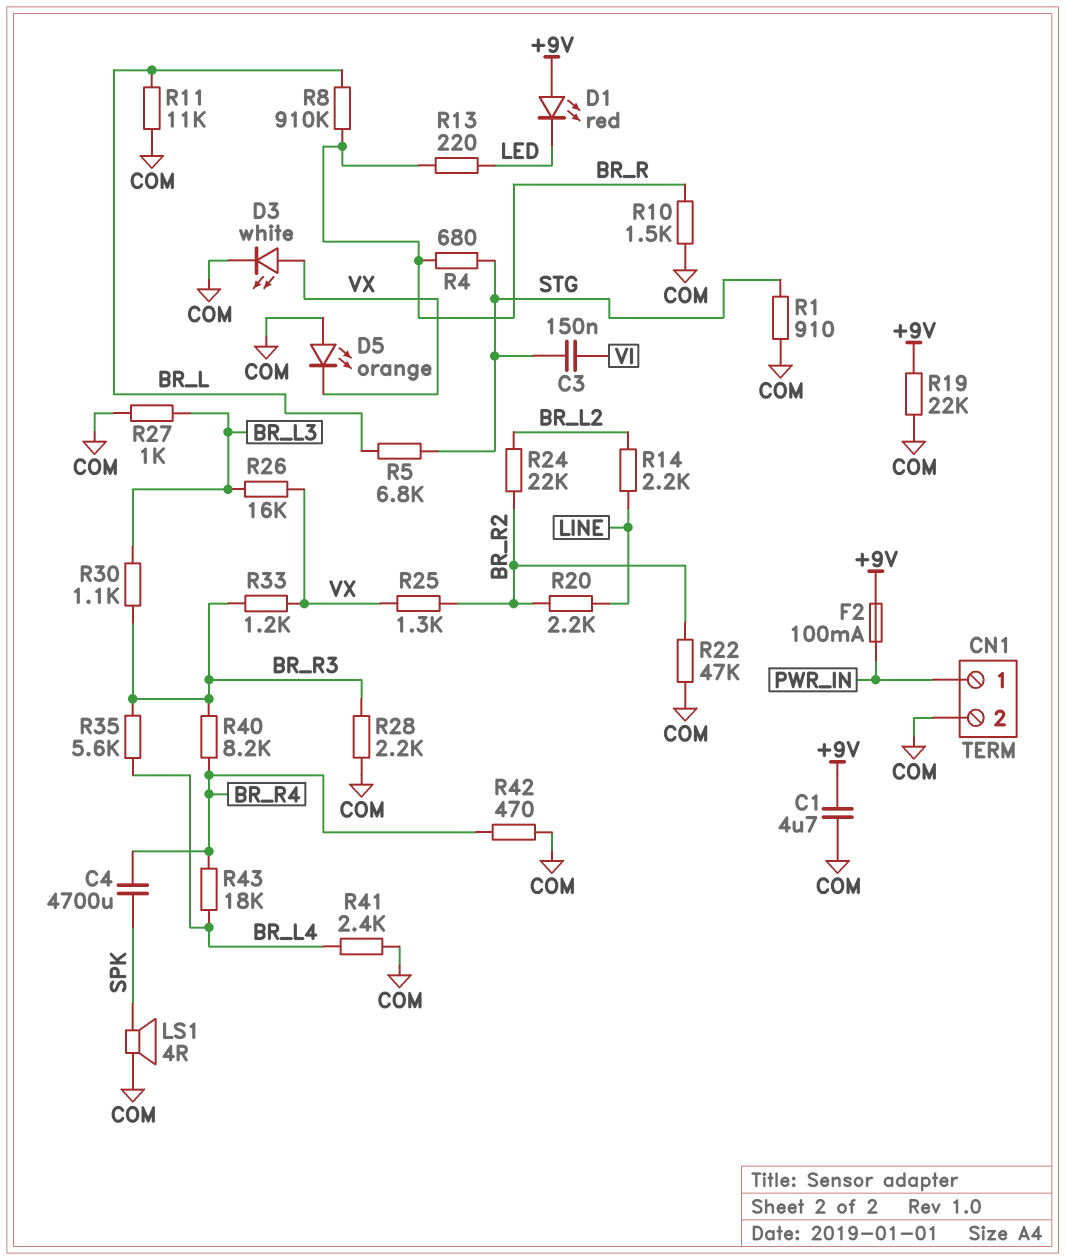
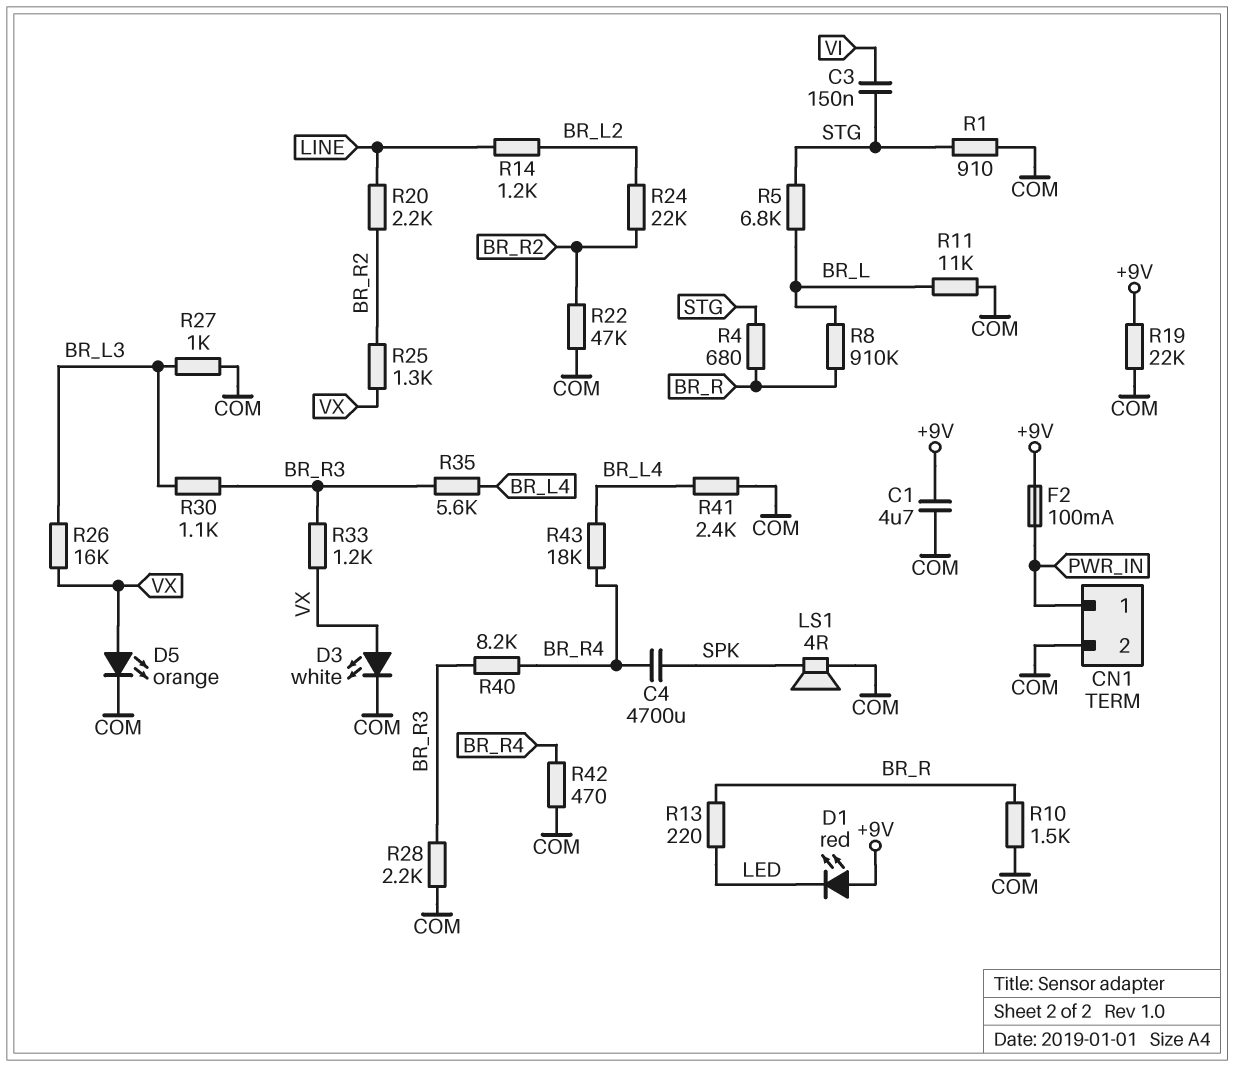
D5: LED orange (A COM, K VX) -> LED orange (A VX, K COM)
R14: 2.2k (BR_L2, LINE) -> 1.2k (BR_L2, LINE)

